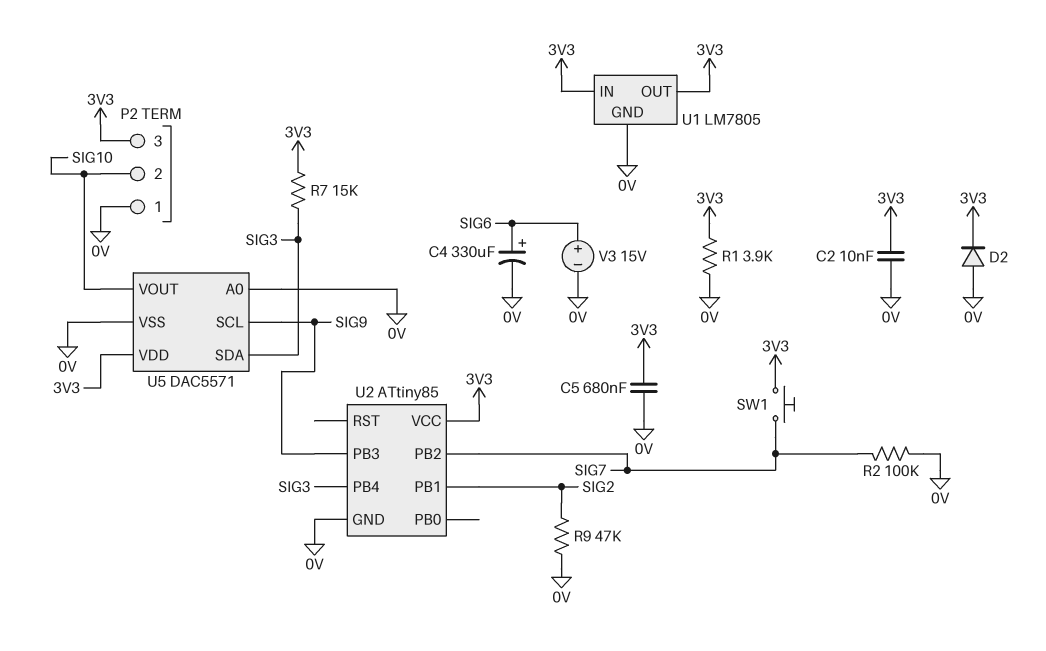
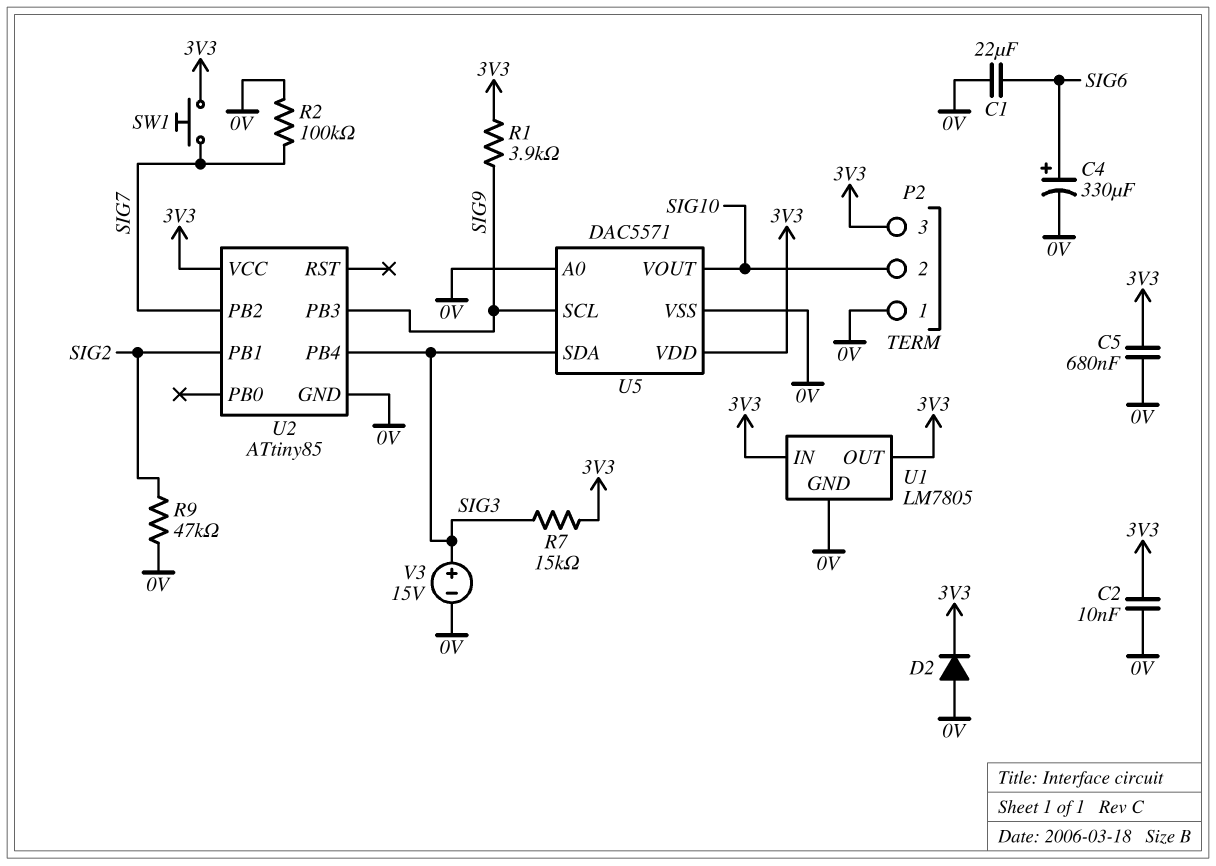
C1: none -> 22uF (0V, SIG6)
R1: 3.9k (0V, 3V3) -> 3.9k (3V3, SIG9)
V3: 15V (plus SIG6, minus 0V) -> 15V (plus SIG3, minus 0V)

